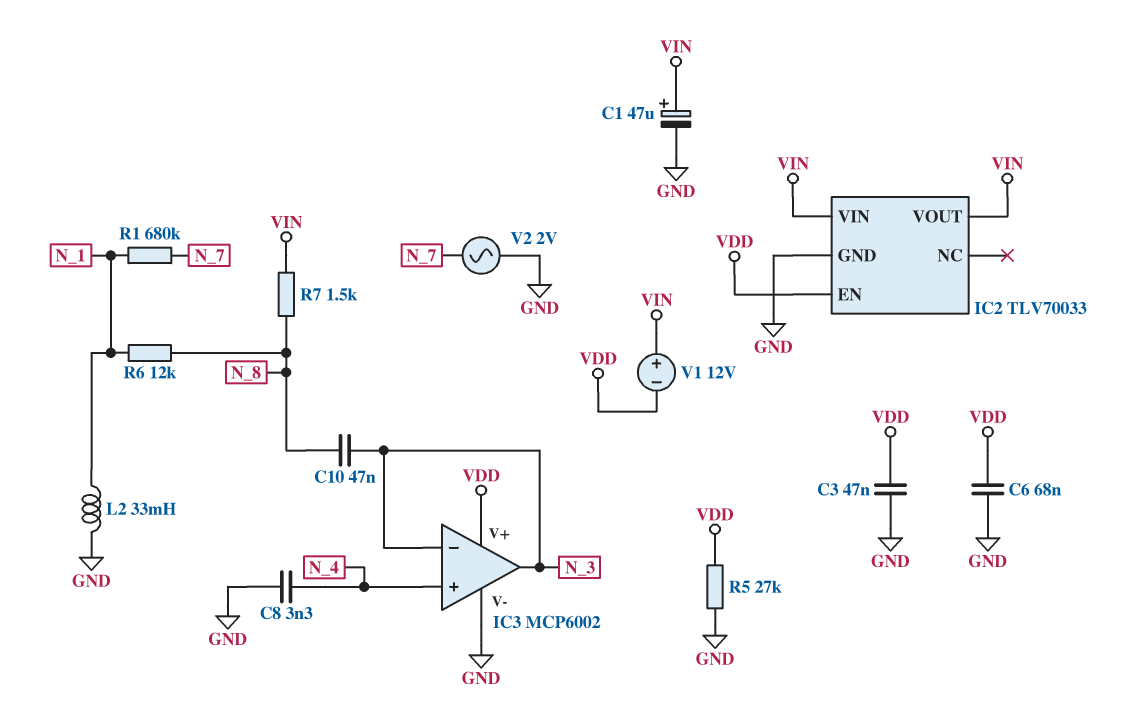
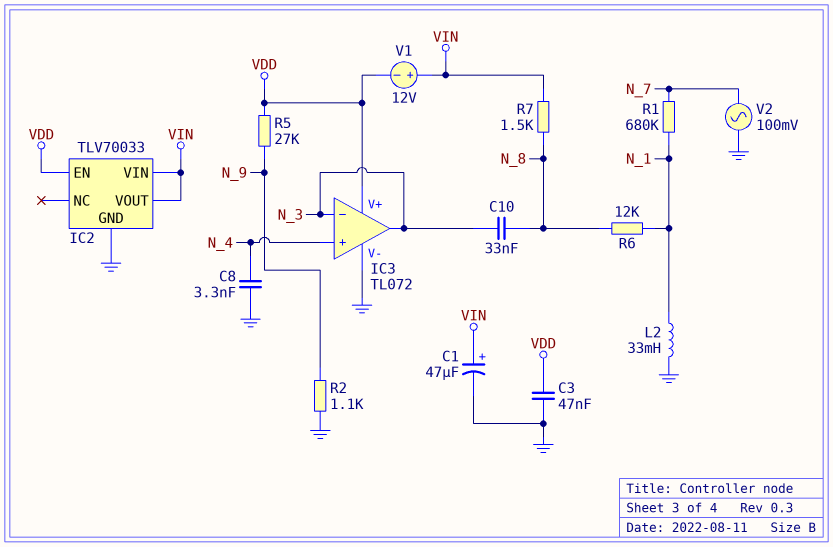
C6: 68nF (GND, VDD) -> none
C10: 47nF (N_3, N_8) -> 33nF (N_3, N_8)
IC3: MCP6002 -> TL072
R2: none -> 1.1k (GND, N_9)
R5: 27k (GND, VDD) -> 27k (N_9, VDD)
V2: AC 2V (GND, N_7) -> AC 100mV (GND, N_7)

